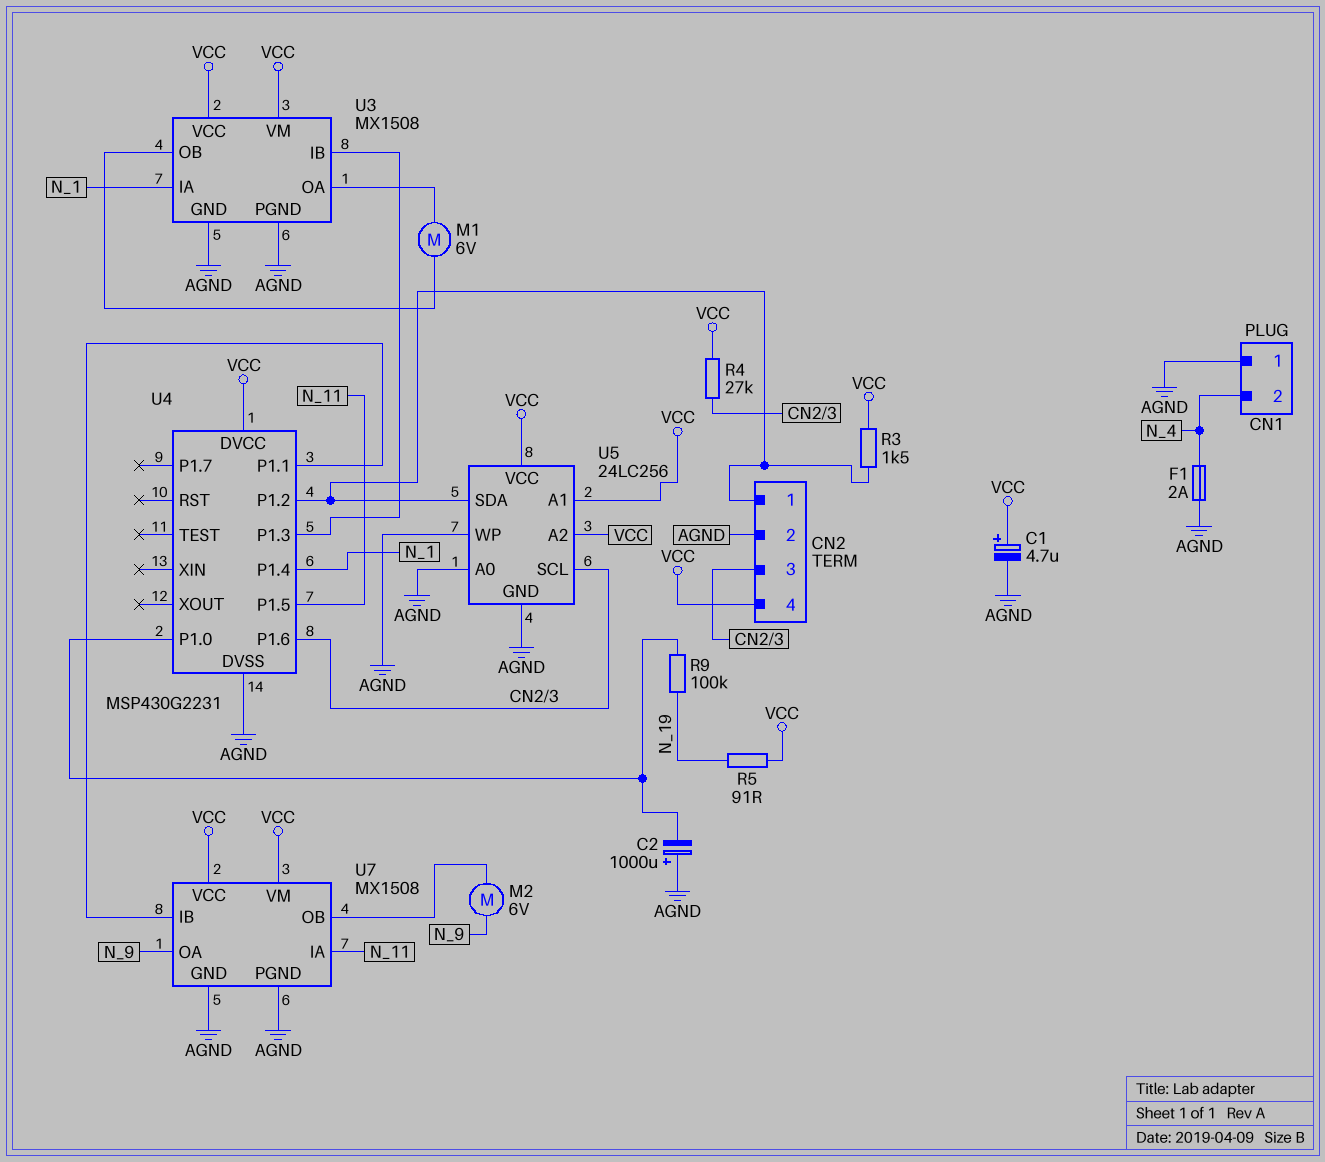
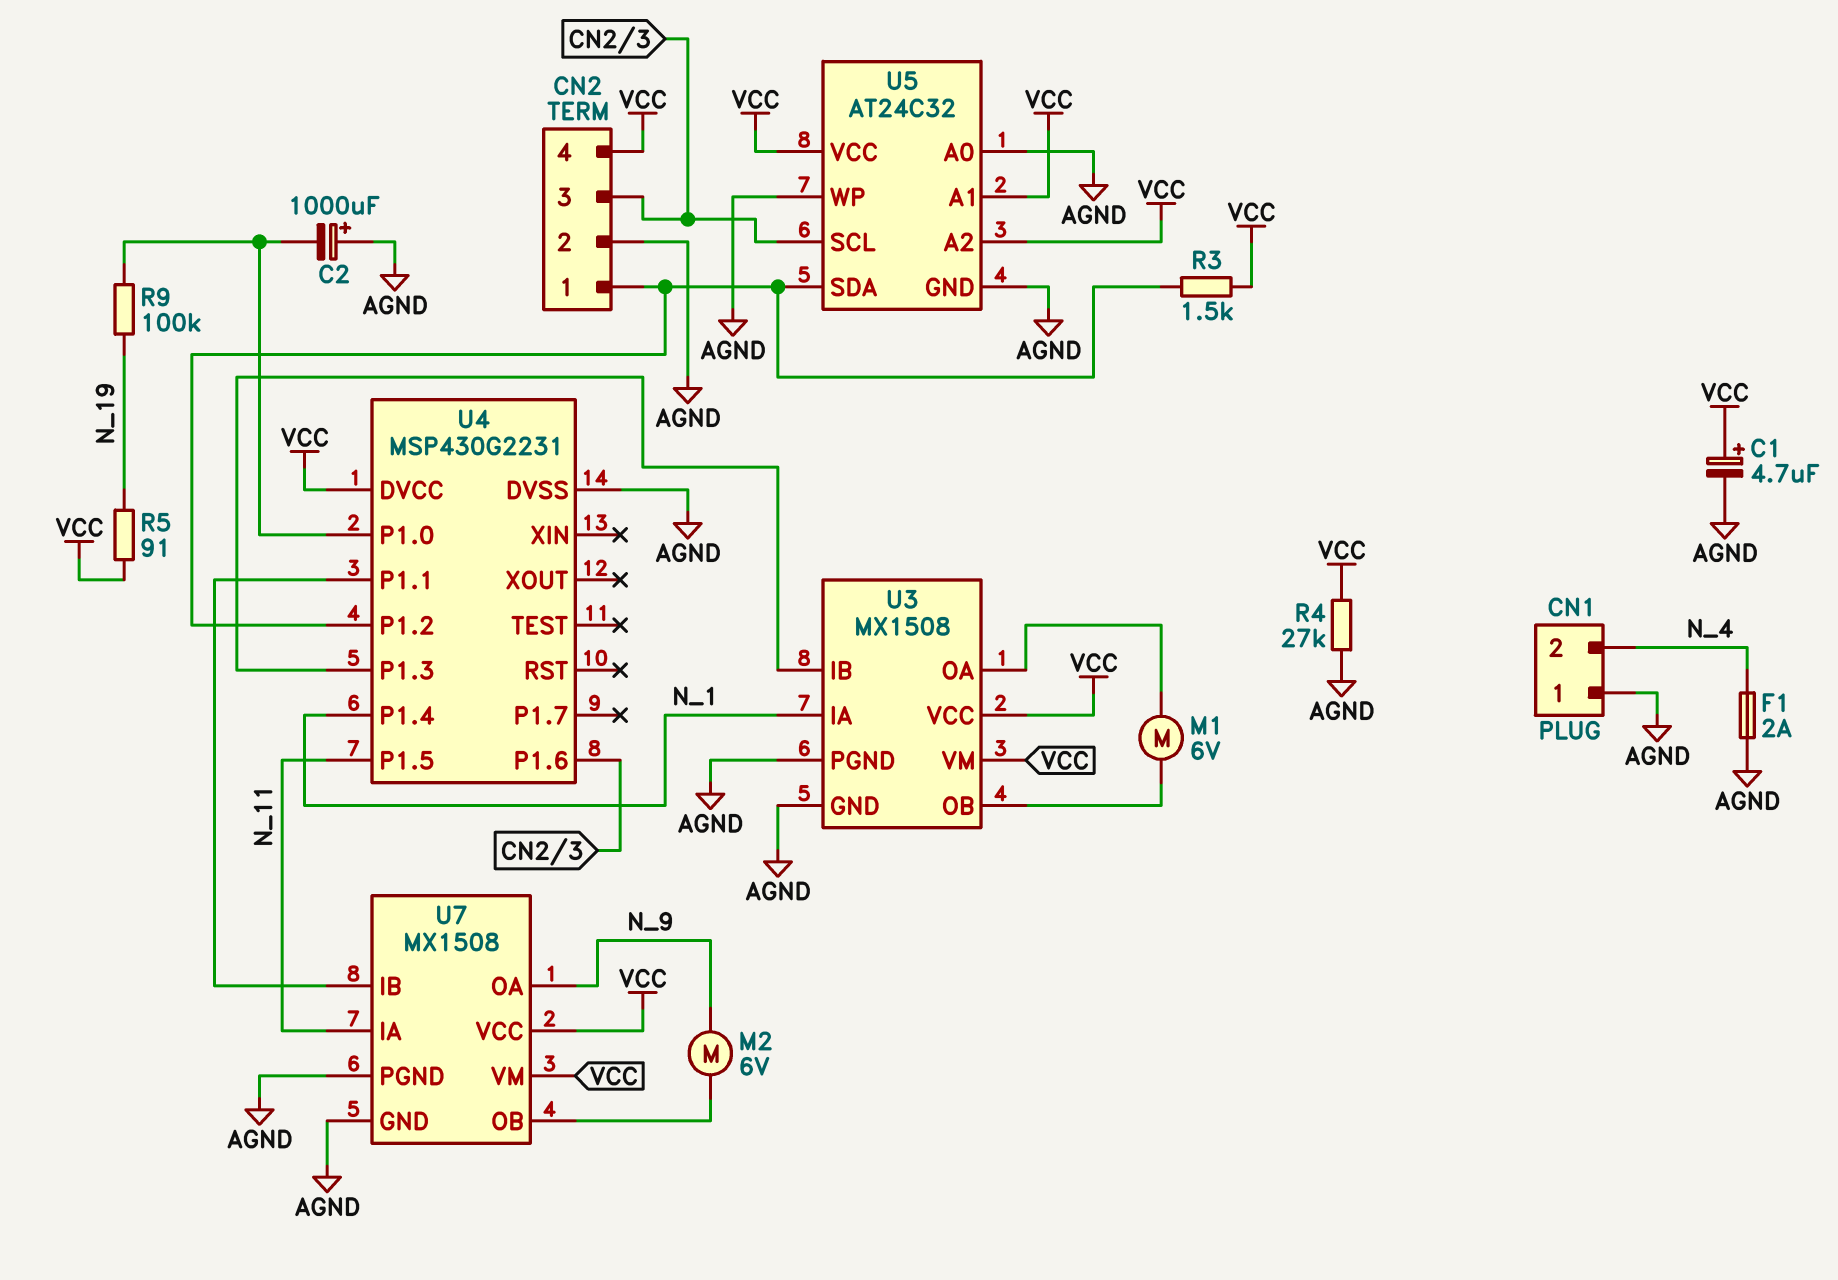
R4: 27k (CN2/3, VCC) -> 27k (AGND, VCC)
U5: 24LC256 -> AT24C32

